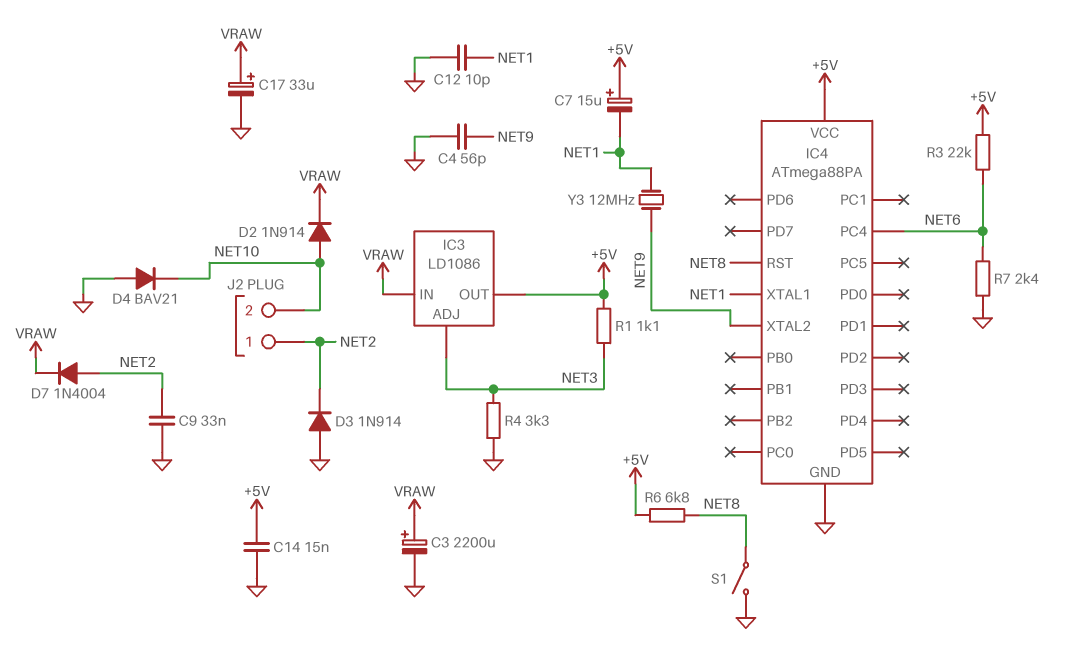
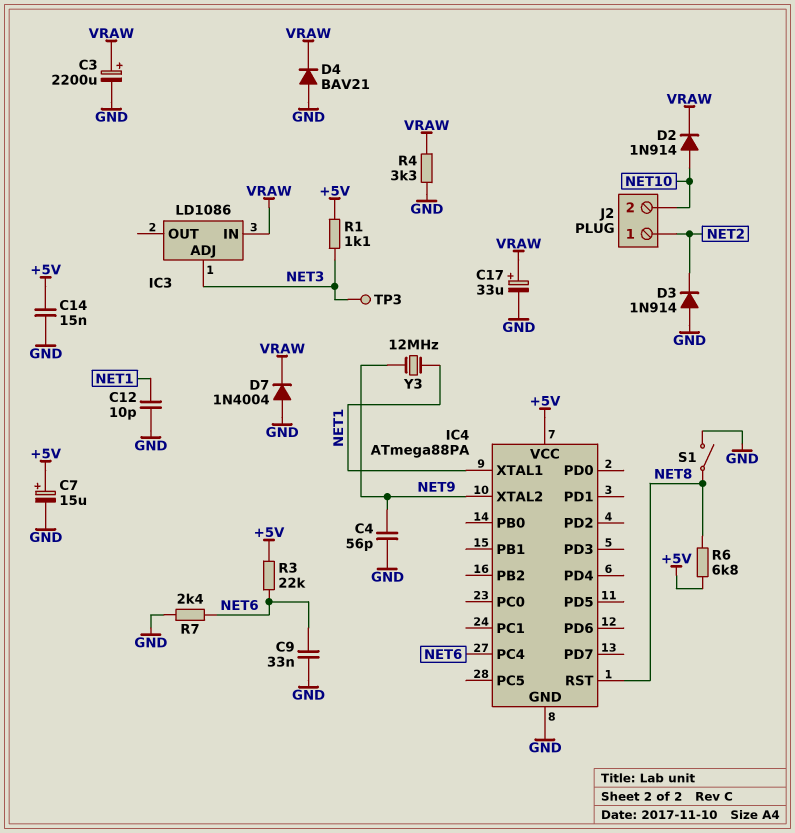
C7: 15uF (plus +5V, minus NET1) -> 15uF (plus +5V, minus GND)
C9: 33nF (GND, NET2) -> 33nF (GND, NET6)
D4: diode BAV21 (A GND, K NET10) -> diode BAV21 (A GND, K VRAW)
D7: diode 1N4004 (A NET2, K VRAW) -> diode 1N4004 (A GND, K VRAW)
IC3 pin OUT: +5V -> none
R4: 3.3k (GND, NET3) -> 3.3k (GND, VRAW)
TP3: none -> test point (NET3)

